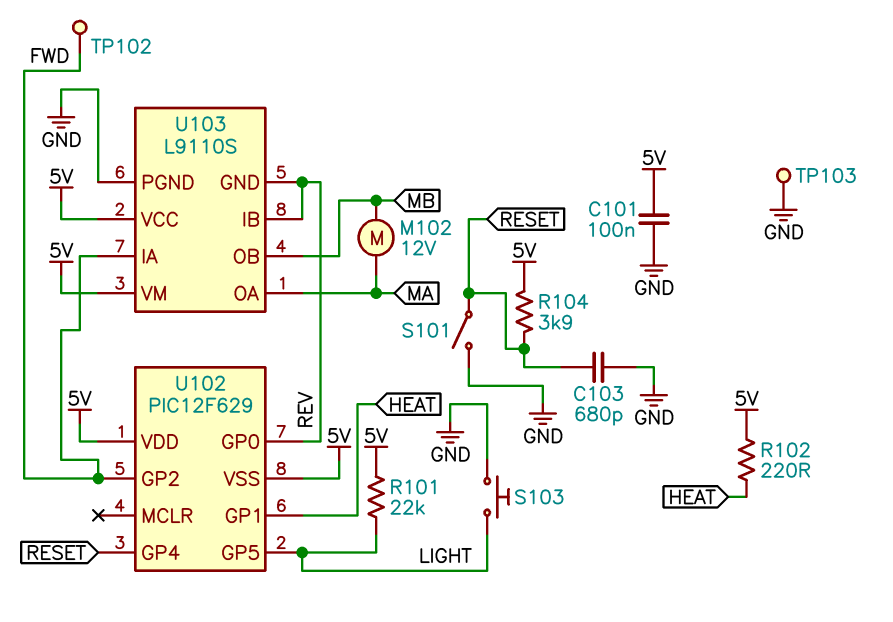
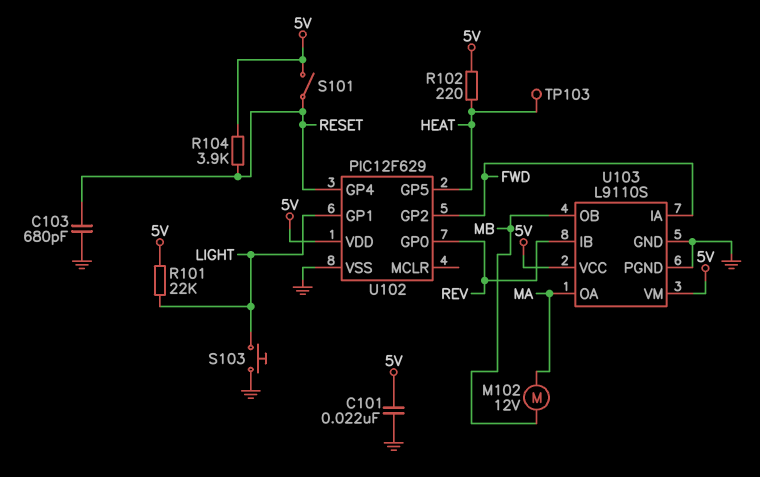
C101: 100nF (5V, GND) -> 22nF (5V, GND)
S101: switch (GND, RESET) -> switch (5V, RESET)
TP102: test point (FWD) -> none
TP103: test point (GND) -> test point (HEAT)
U102 pin GP1: HEAT -> LIGHT
U102 pin GP5: LIGHT -> HEAT
U102 pin VSS: 5V -> GND
U103 pin GND: REV -> GND

